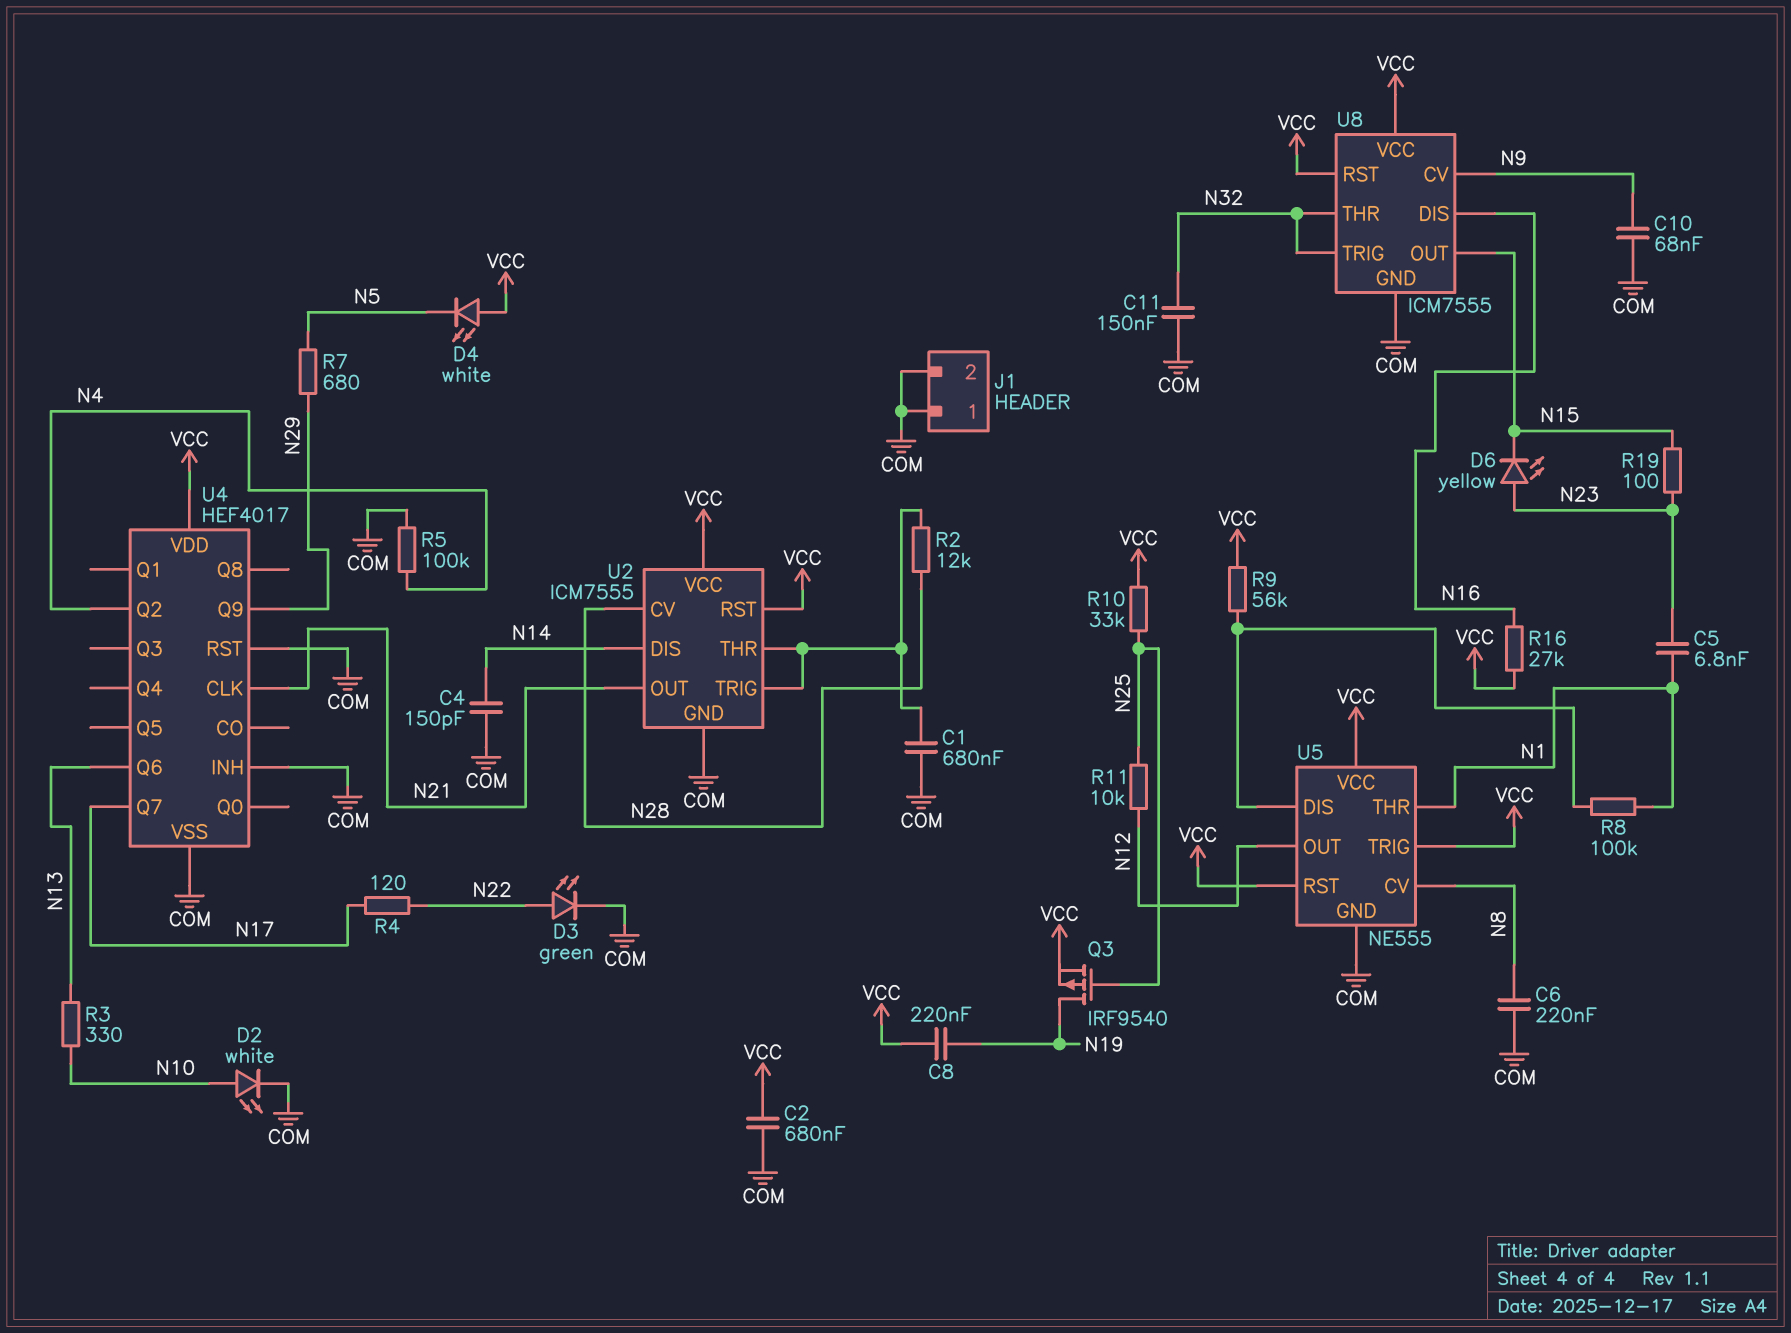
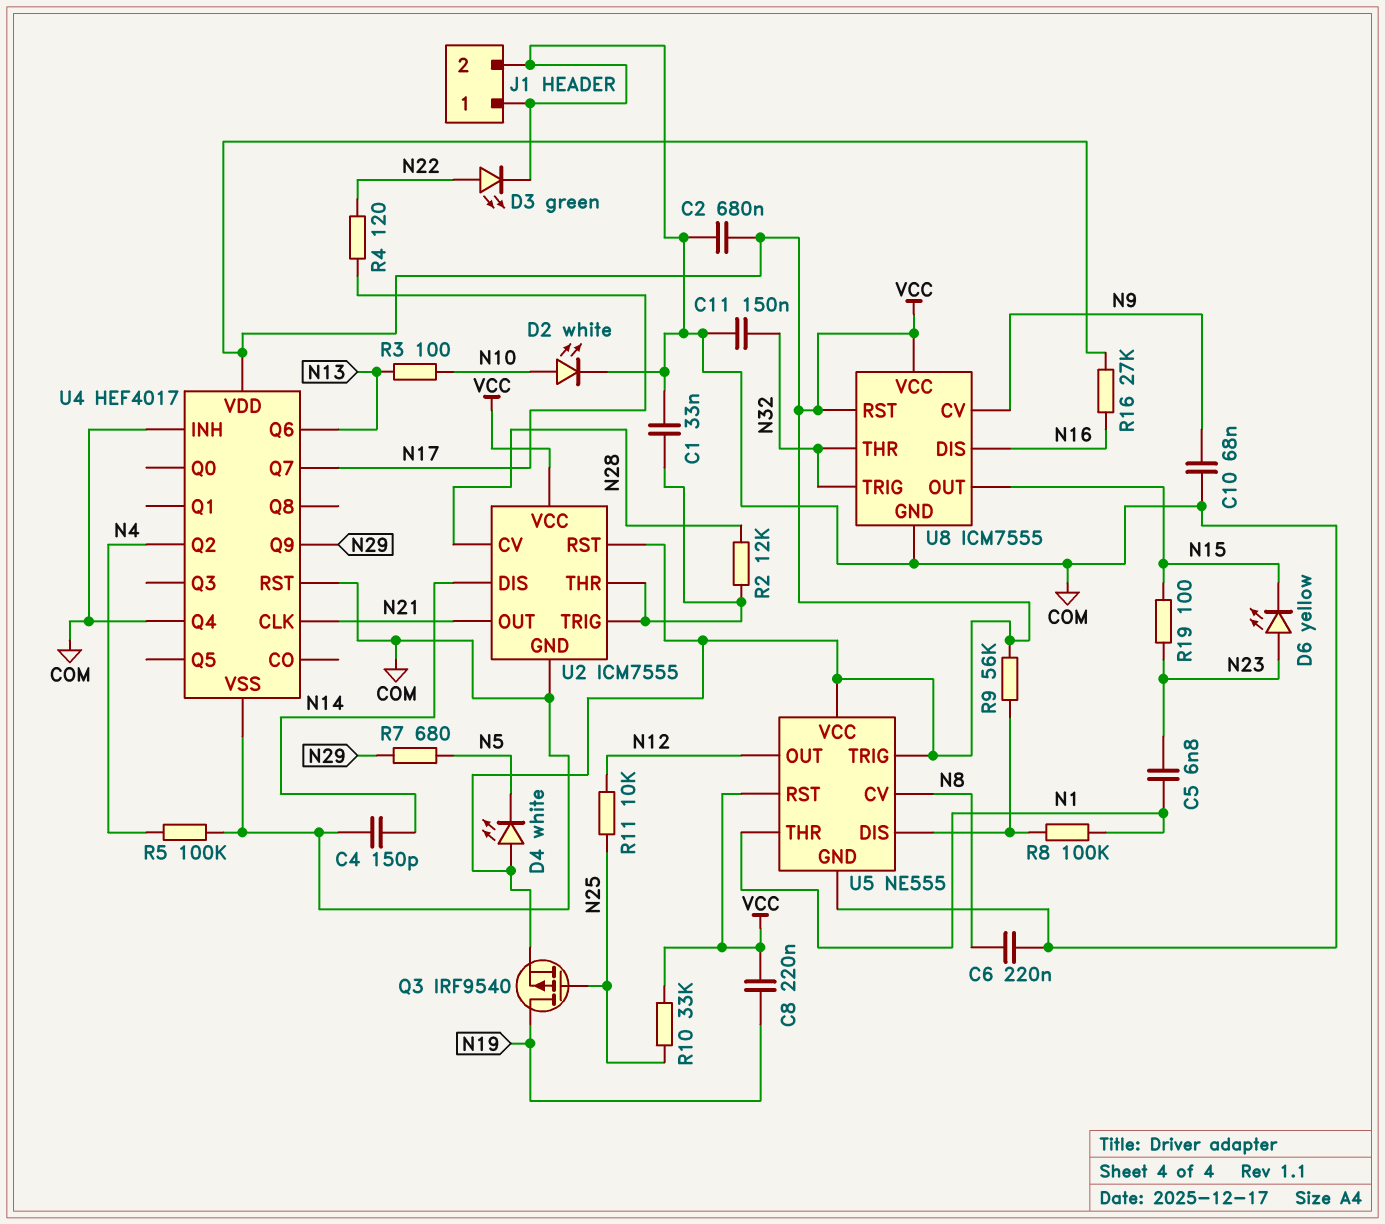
C1: 680nF (COM, U2/THR) -> 33nF (COM, U2/THR)
R3: 330 (N10, N13) -> 100 (N10, N13)
U4 pin Q4: none -> COM

